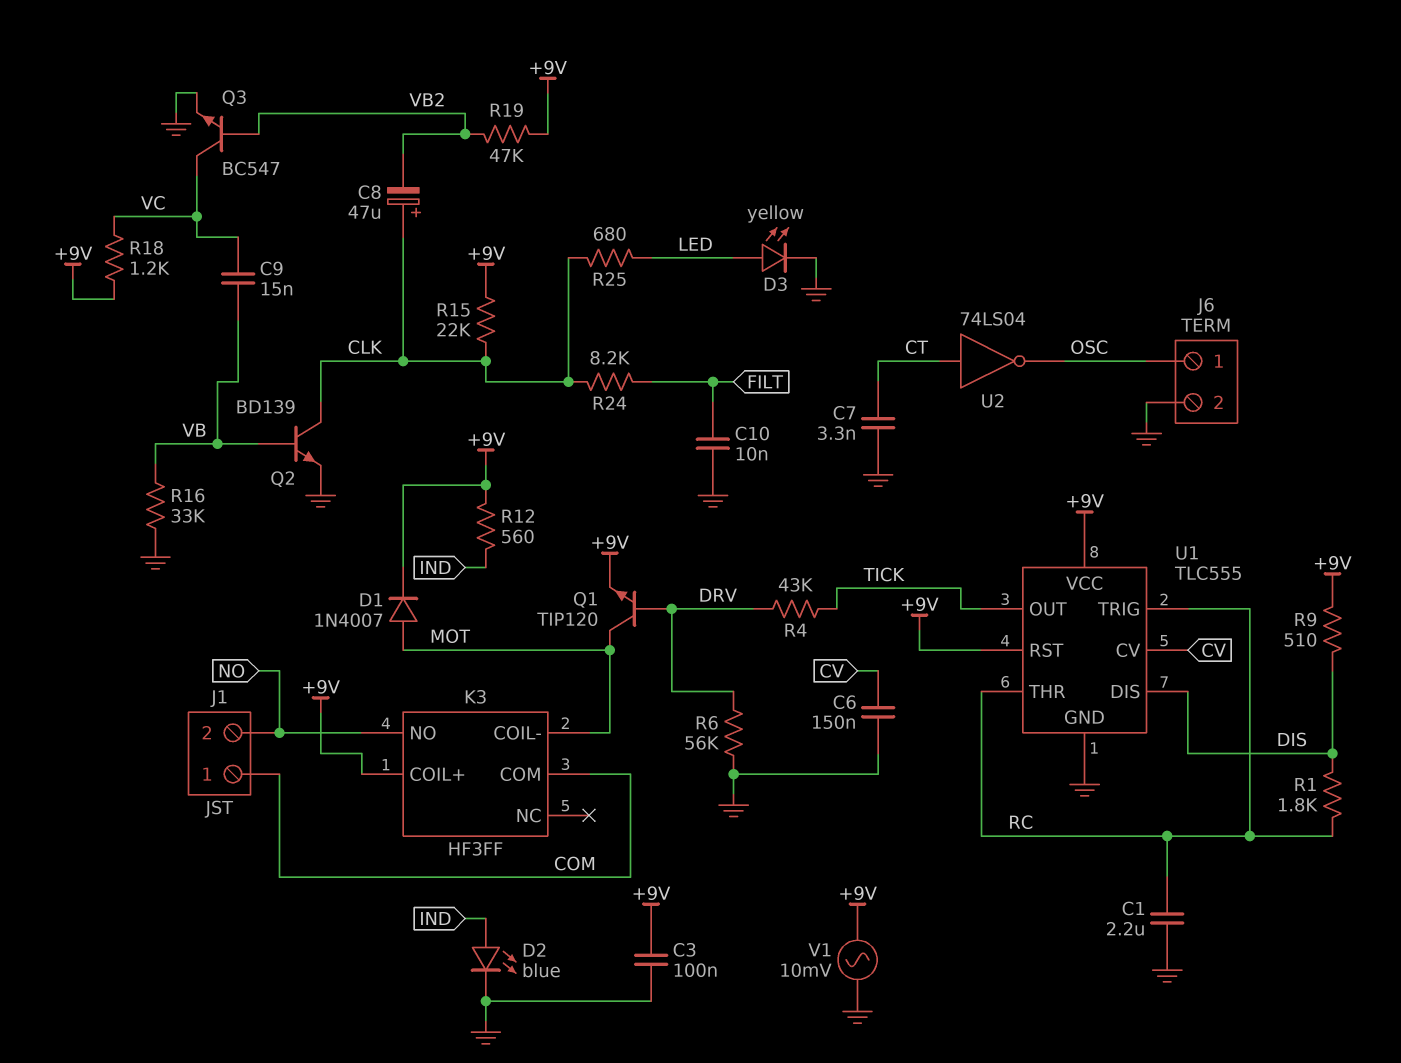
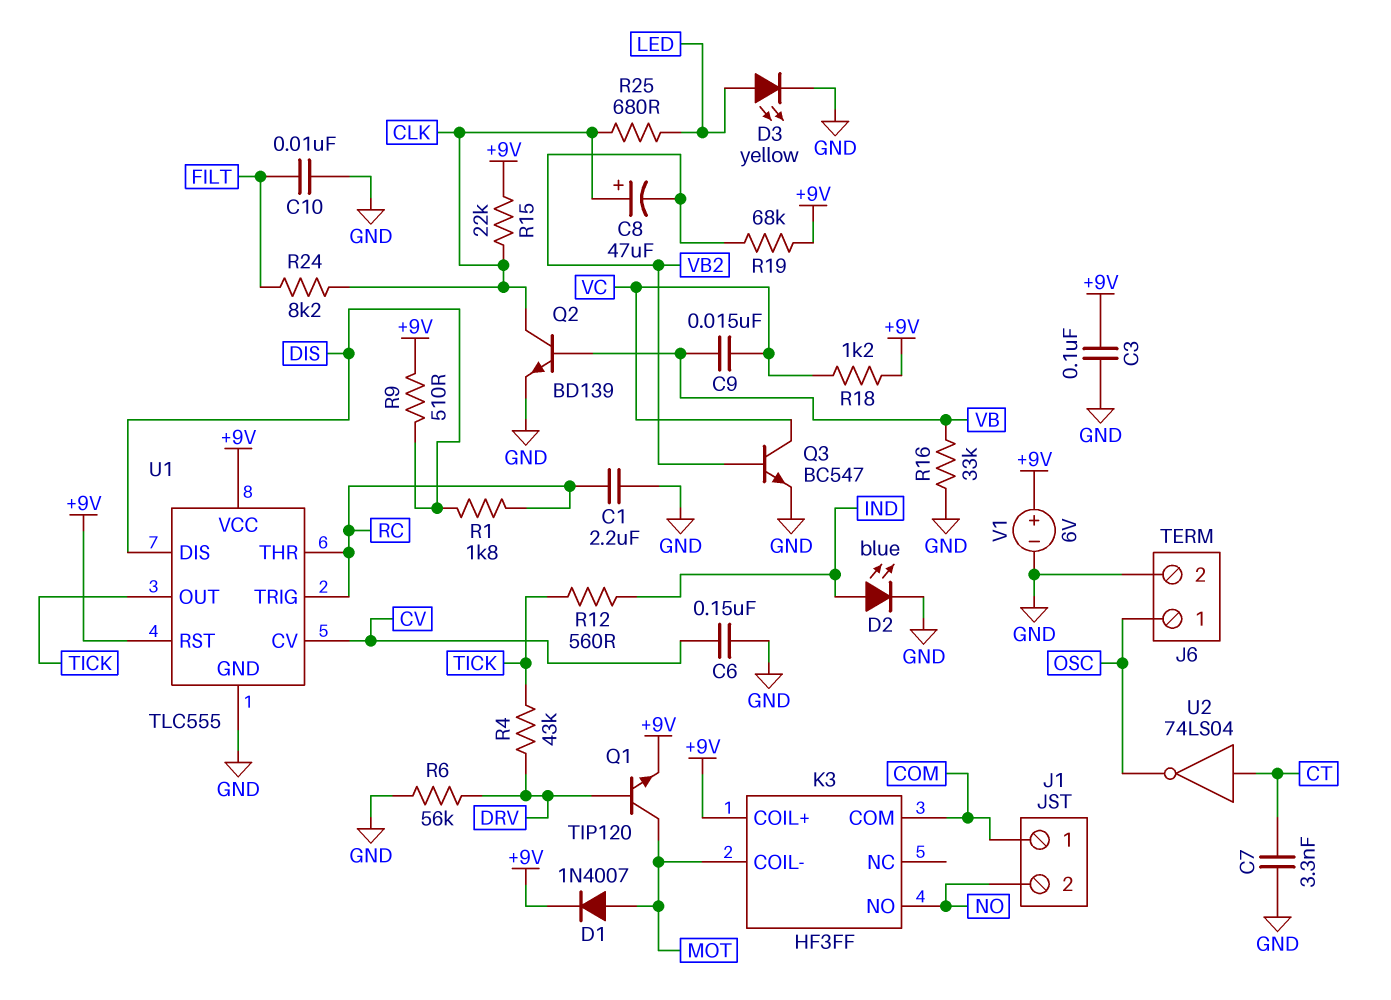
R12: 560 (+9V, IND) -> 560 (IND, TICK)
R19: 47k (+9V, VB2) -> 68k (+9V, VB2)
V1: AC 10mV (+9V, GND) -> 6V (plus +9V, minus GND)

